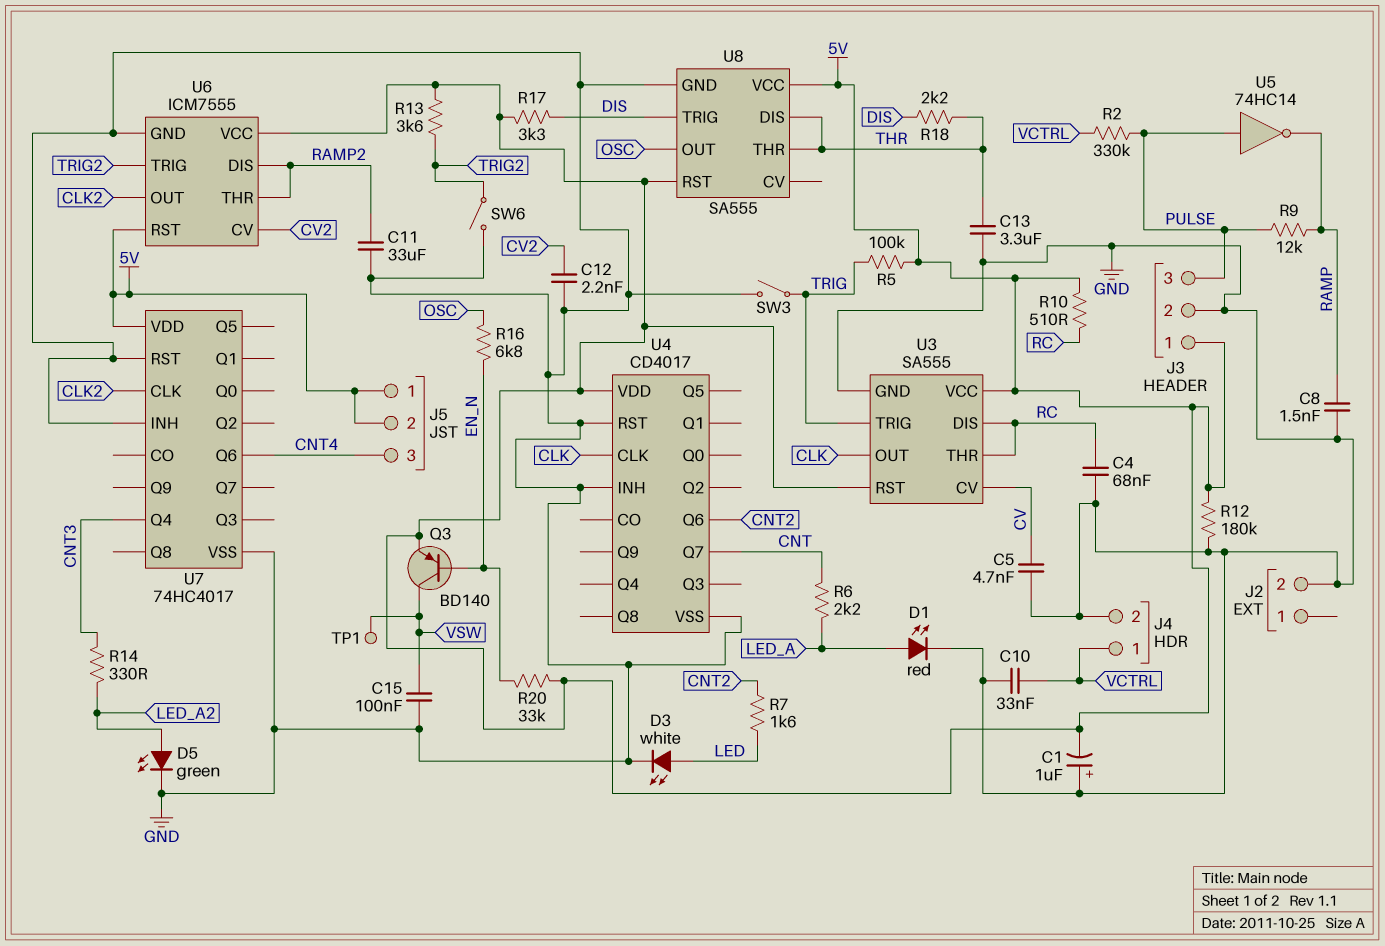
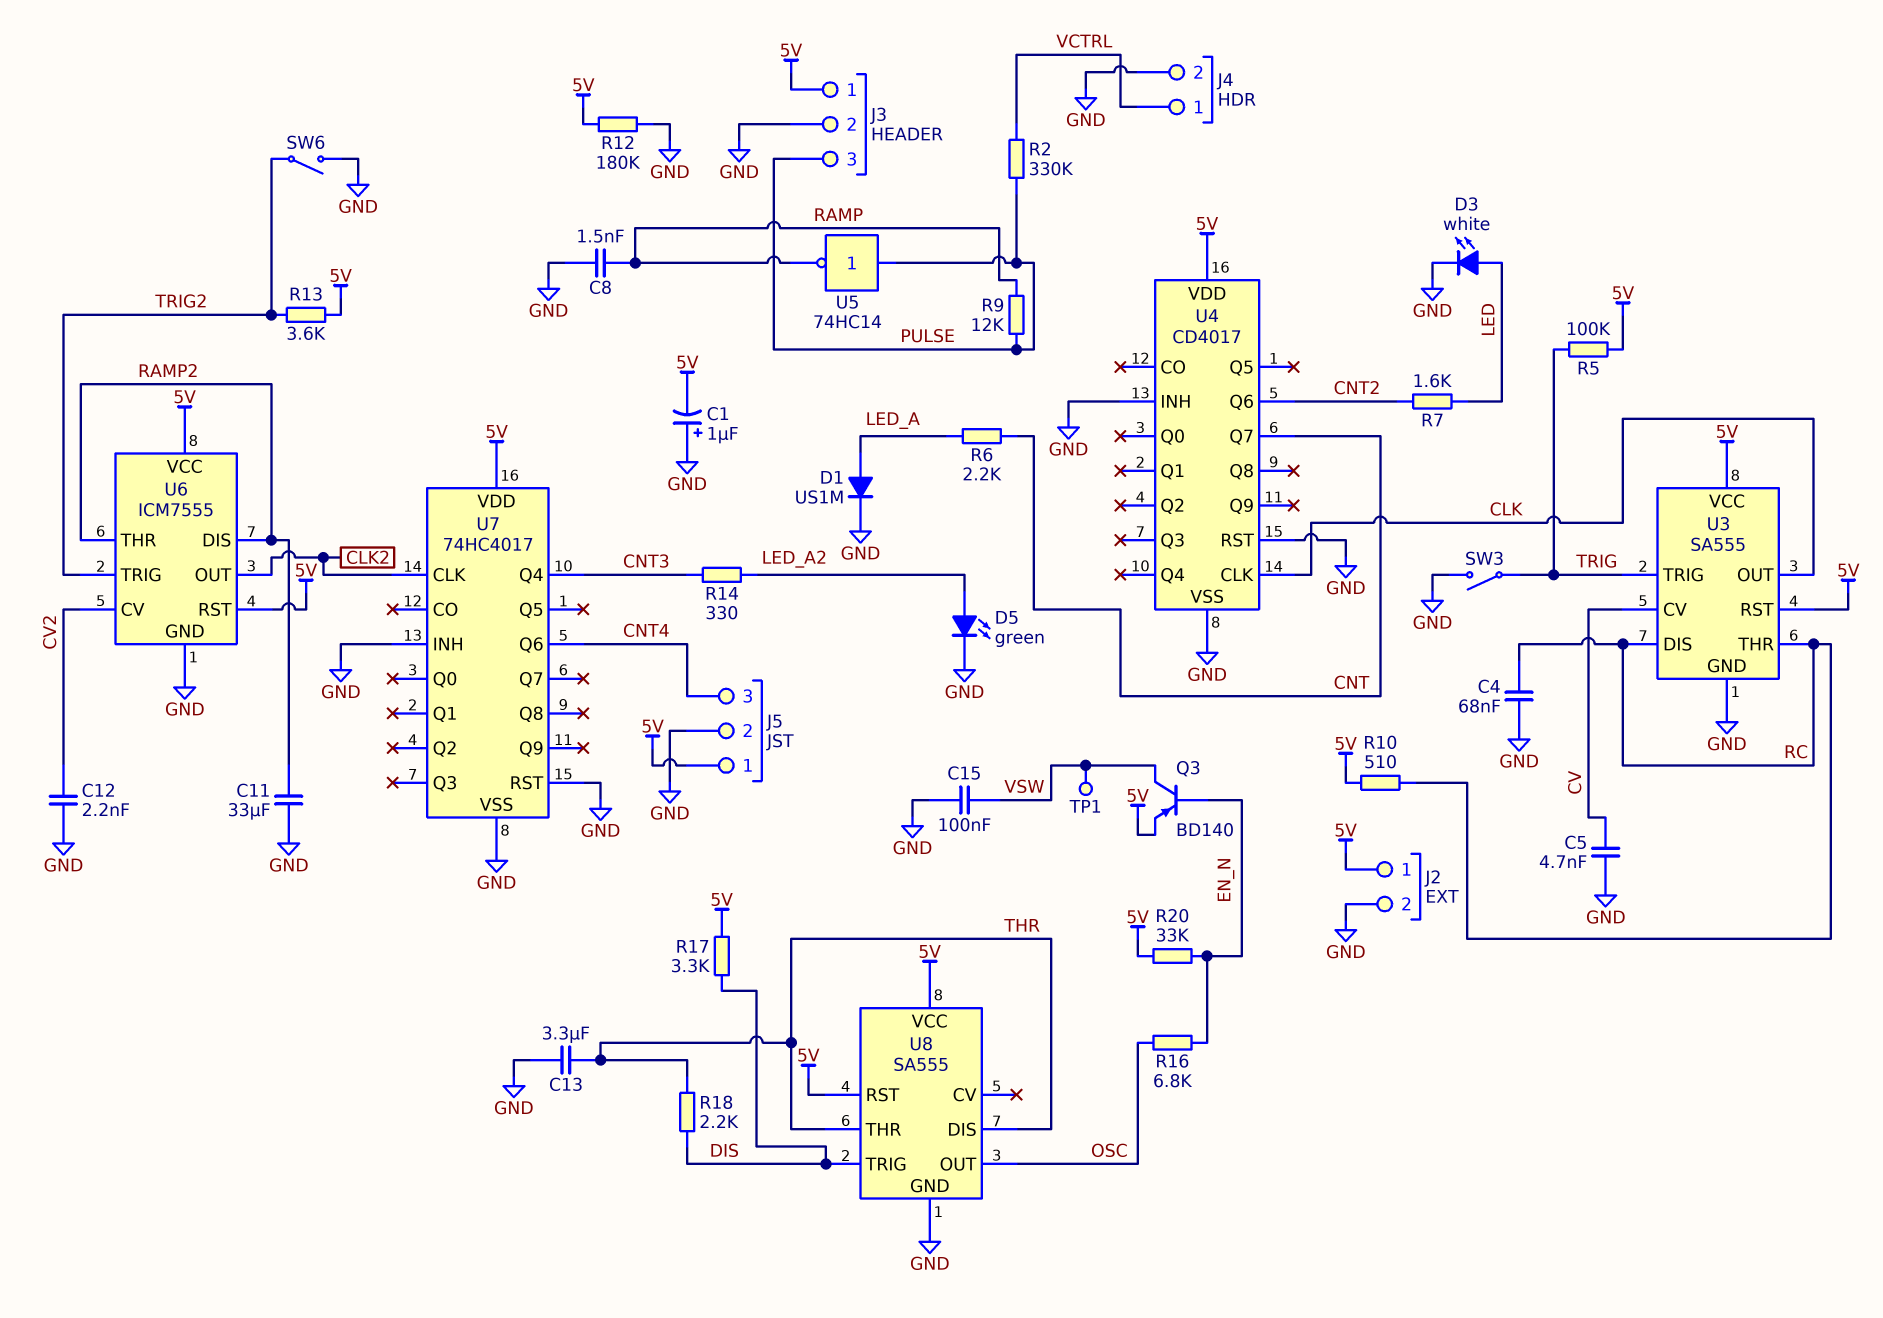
C10: 33nF (GND, VCTRL) -> none
D1: LED red (A LED_A, K GND) -> diode US1M (A LED_A, K GND)
J2 pin 1: none -> 5V
J5 pin 2: 5V -> GND

